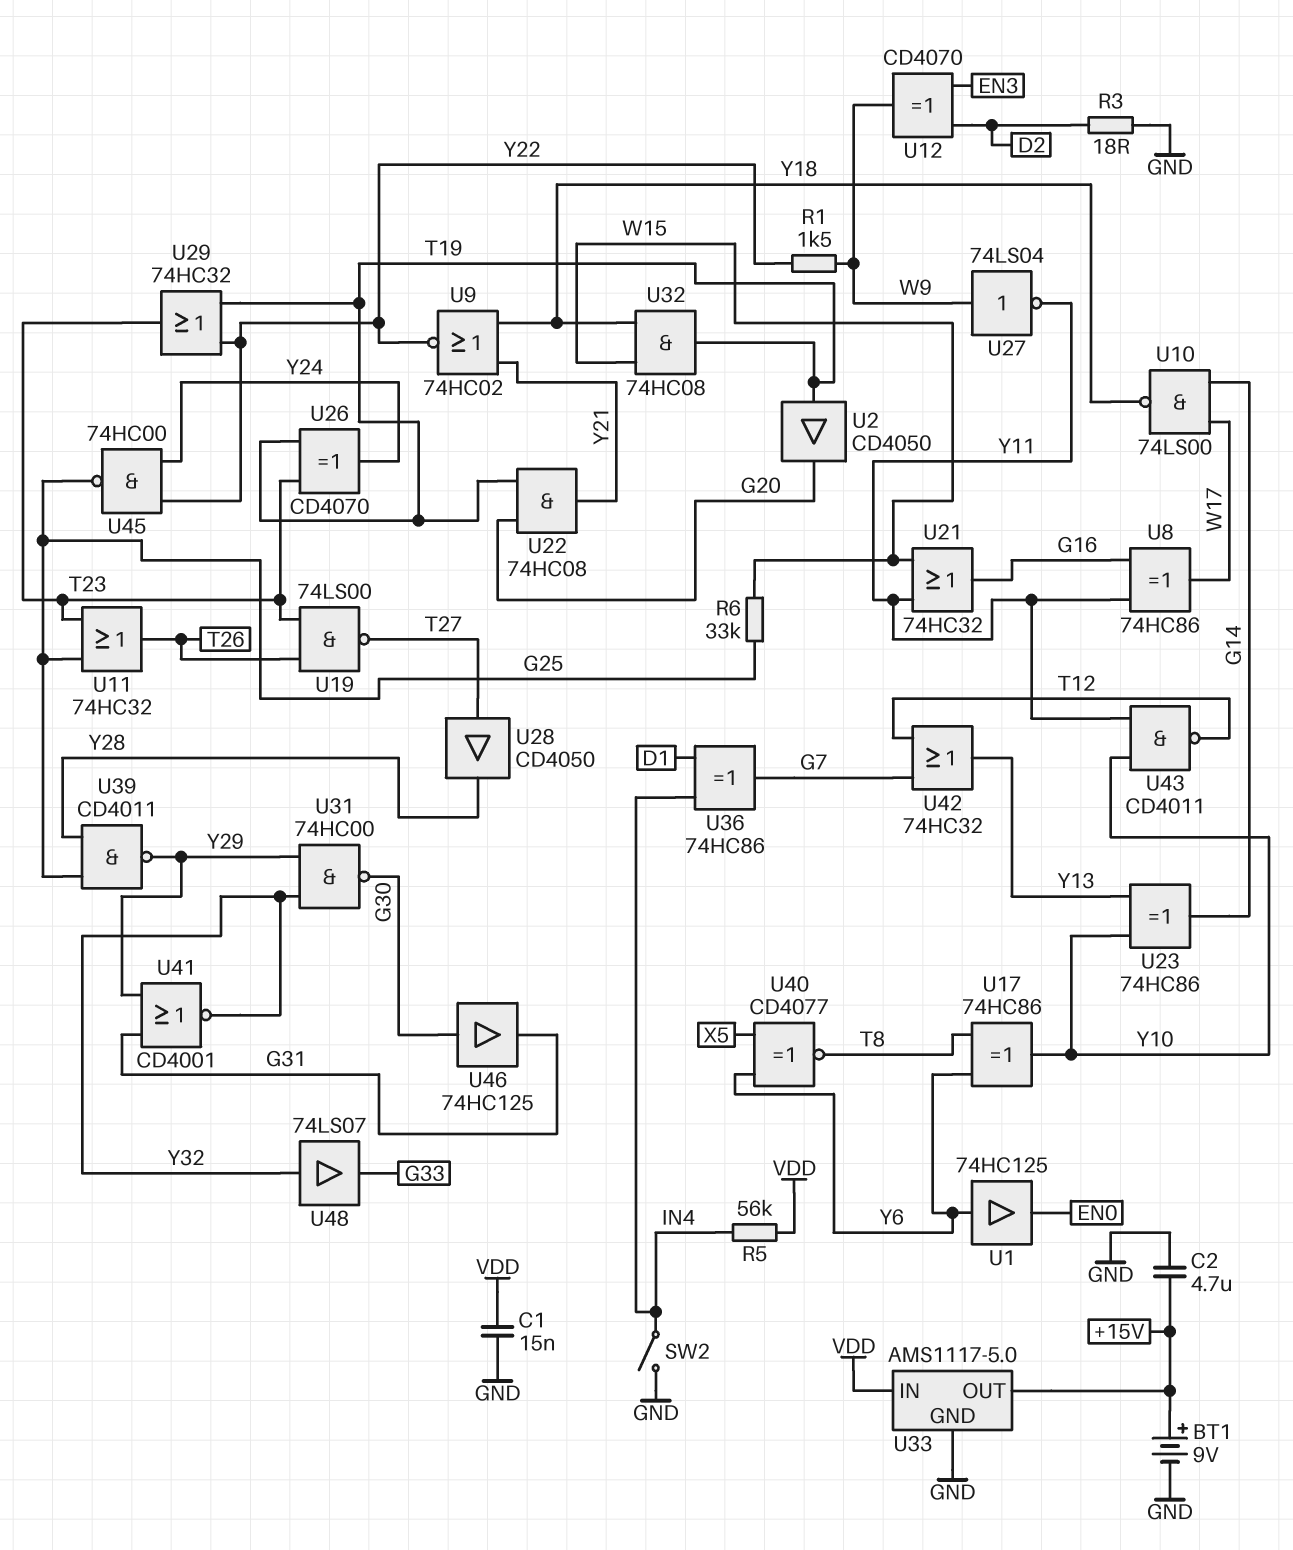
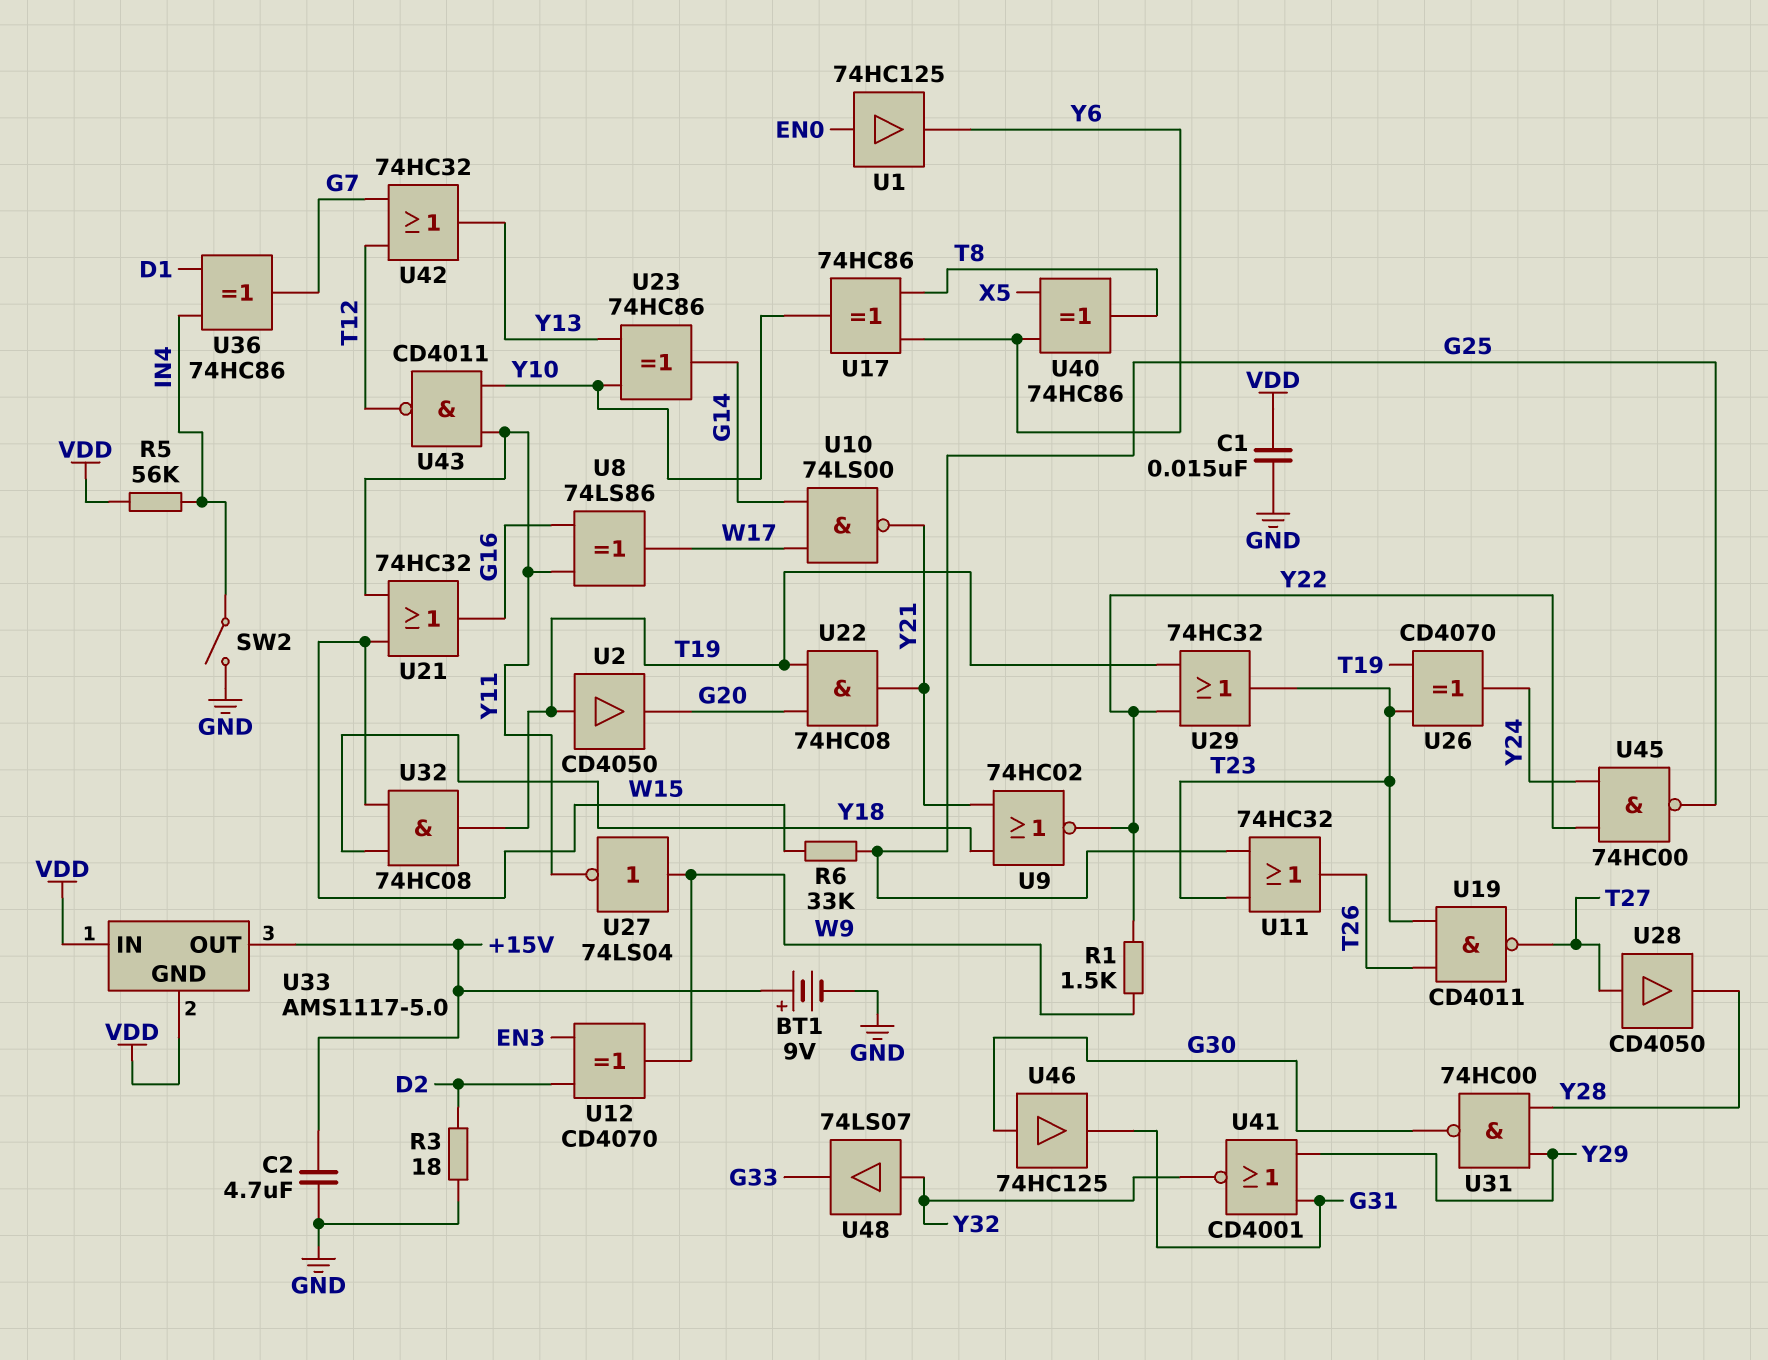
U1: buffer 74HC125 (in Y6, out EN0) -> buffer 74HC125 (in EN0, out Y6)
U8: XOR 74HC86 (in G16, in Y11, out W17) -> XOR 74LS86 (in G16, in Y11, out W17)
U10: NAND 74LS00 (in G14, in W17, out Y18) -> NAND 74LS00 (in G14, in W17, out Y21)
U19: NAND 74LS00 (in T23, in T26, out T27) -> NAND CD4011 (in T23, in T26, out T27)
U31: NAND 74HC00 (in Y29, in Y32, out G30) -> NAND 74HC00 (in Y28, in Y29, out G30)
U33 pin GND: GND -> VDD
U39: NAND CD4011 (in G25, in Y28, out Y29) -> none
U40: XNOR CD4077 (in X5, in Y6, out T8) -> XOR 74HC86 (in X5, in Y6, out T8)

